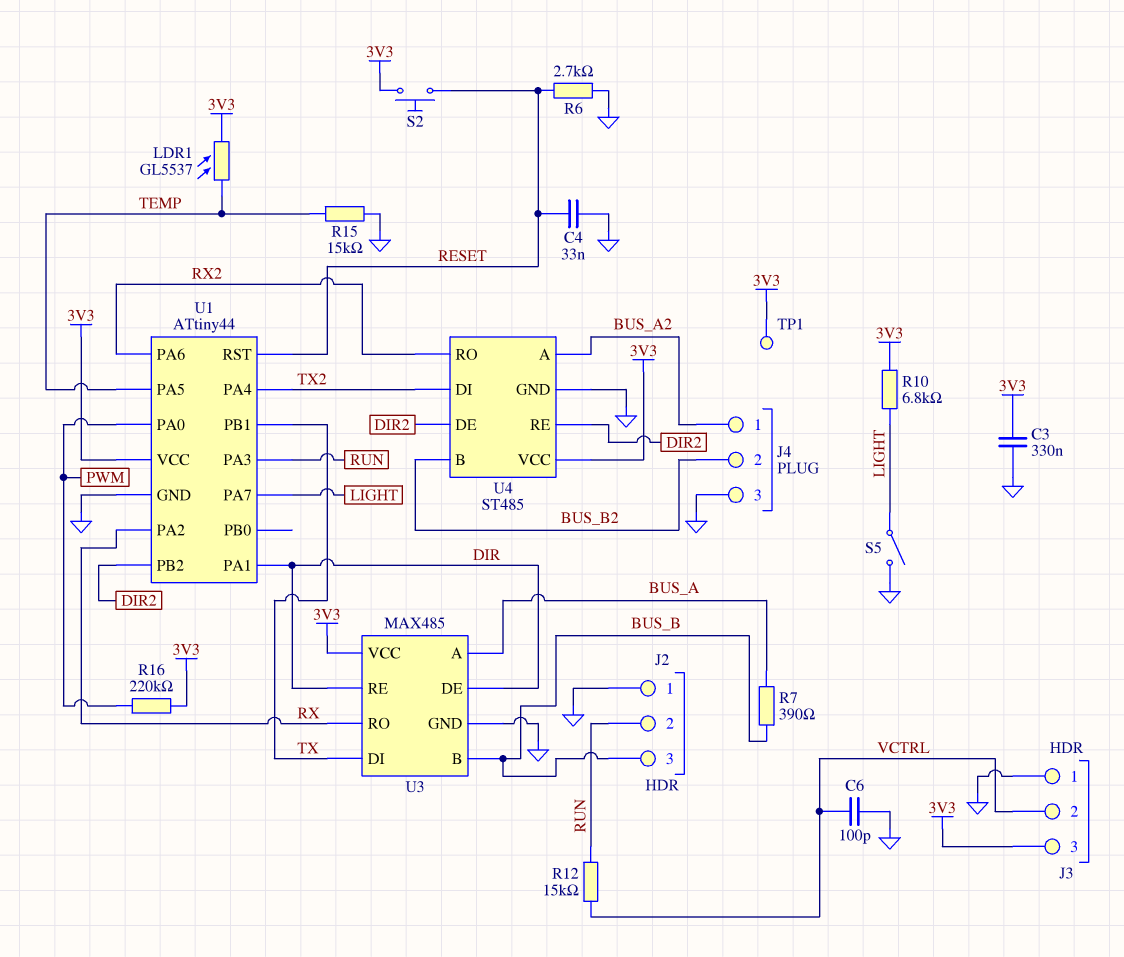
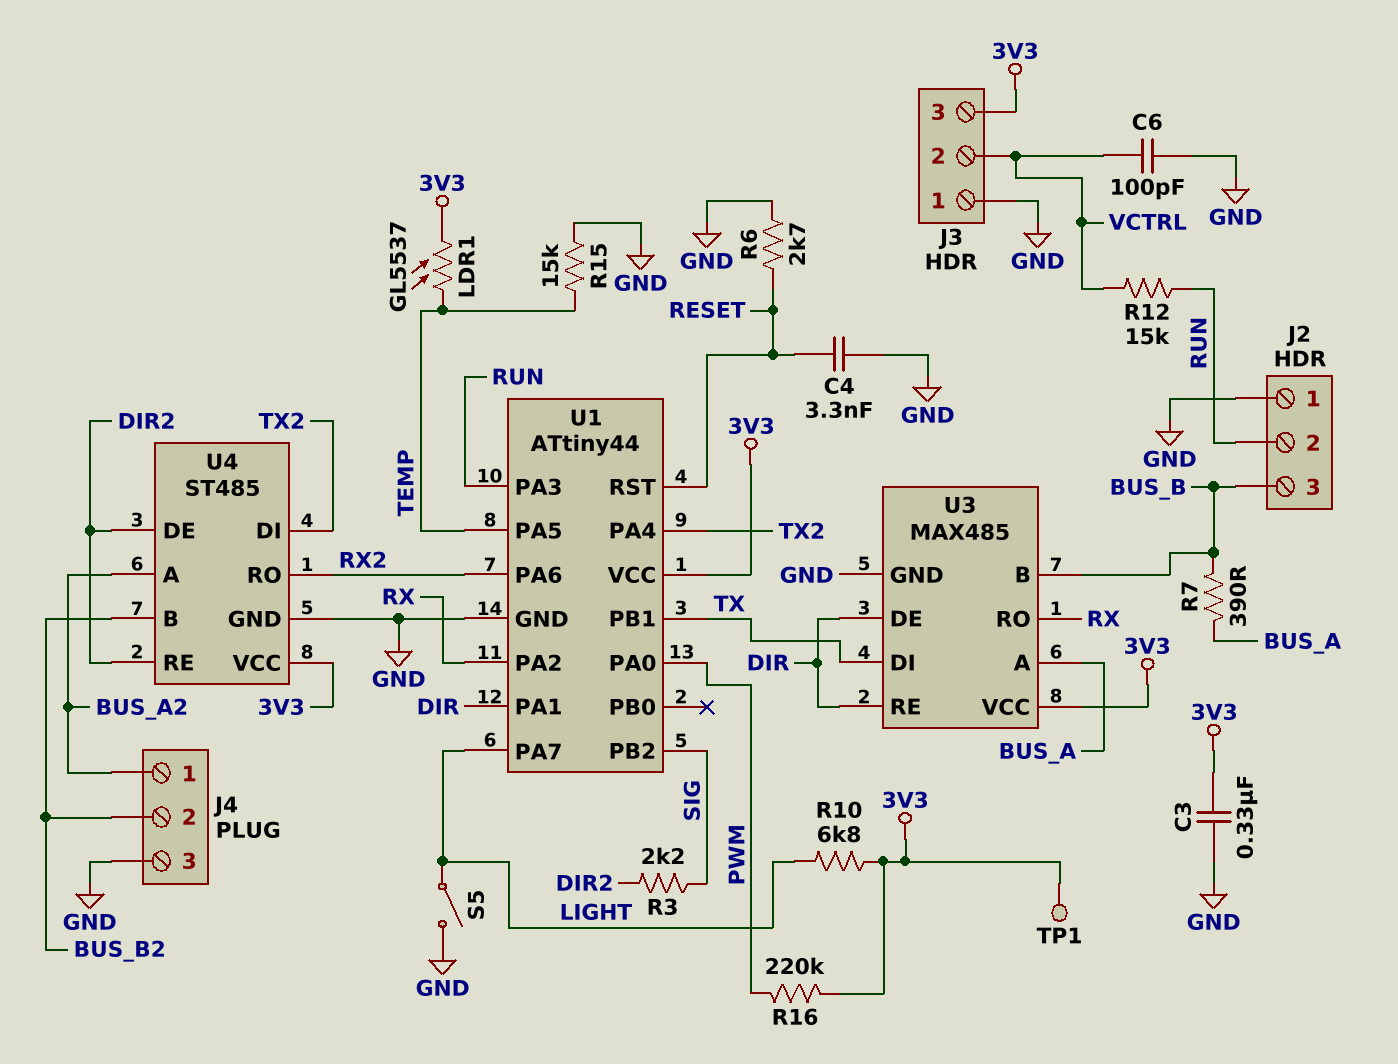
C4: 33nF (GND, RESET) -> 3.3nF (GND, RESET)
R3: none -> 2.2k (DIR2, SIG)
S2: button (3V3, RESET) -> none
U1 pin PB2: DIR2 -> SIG

